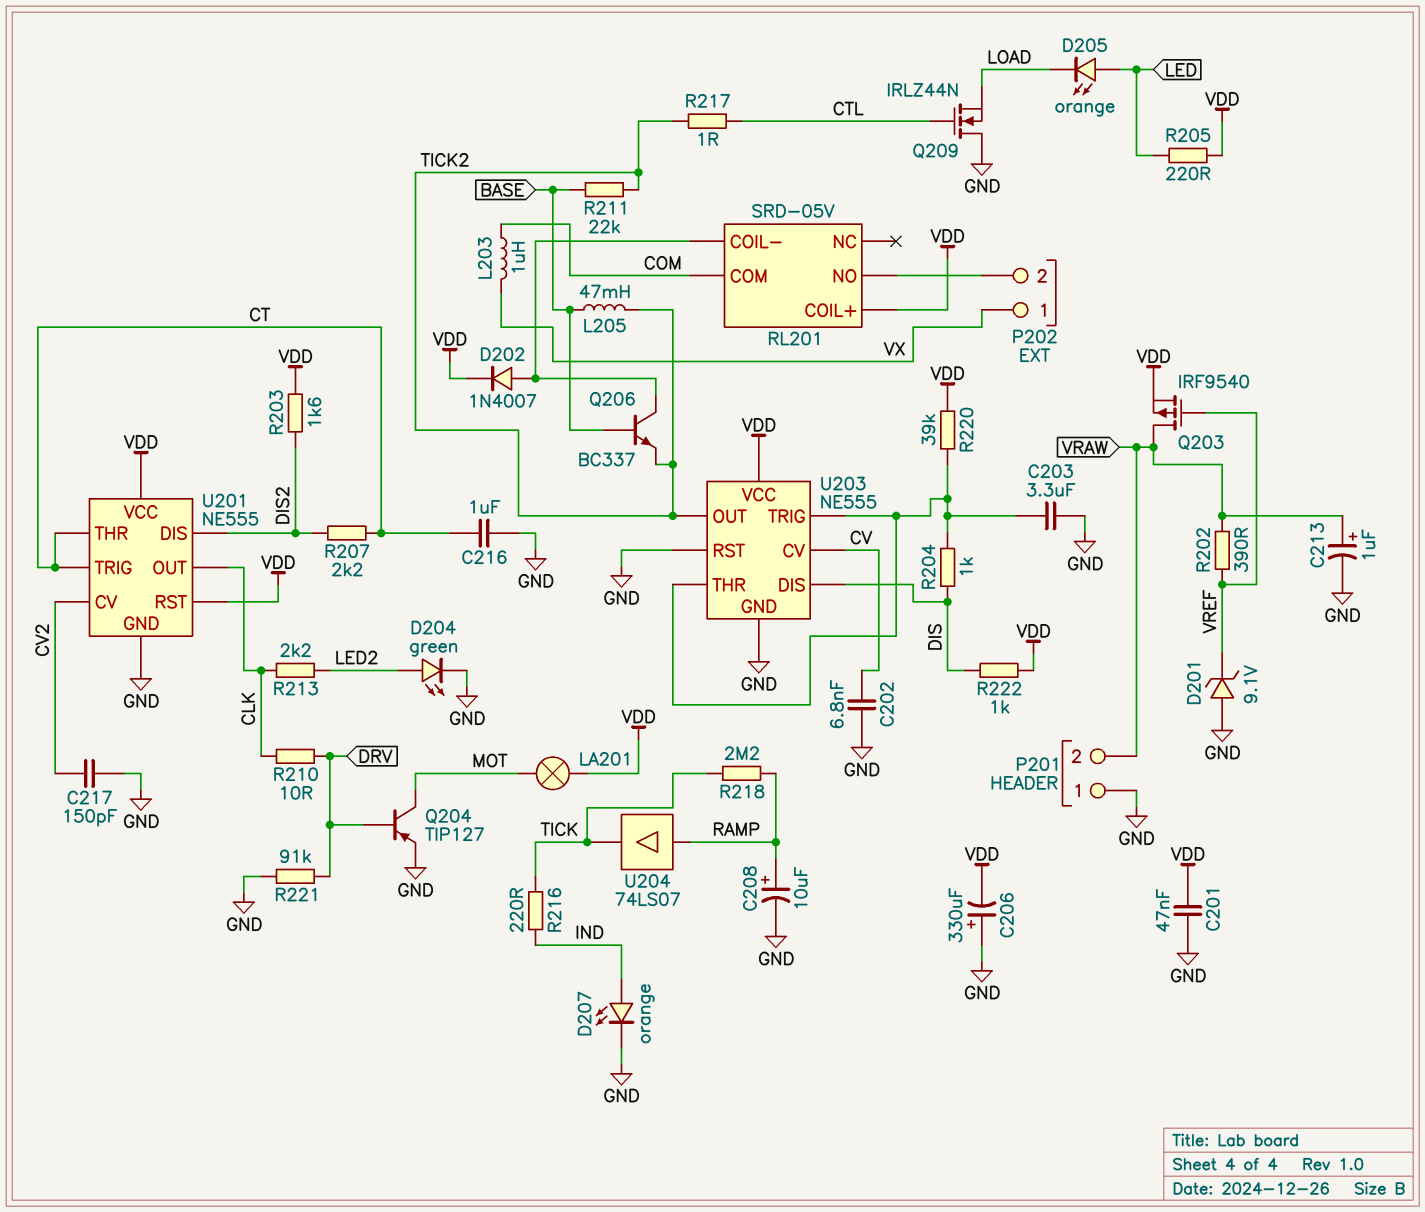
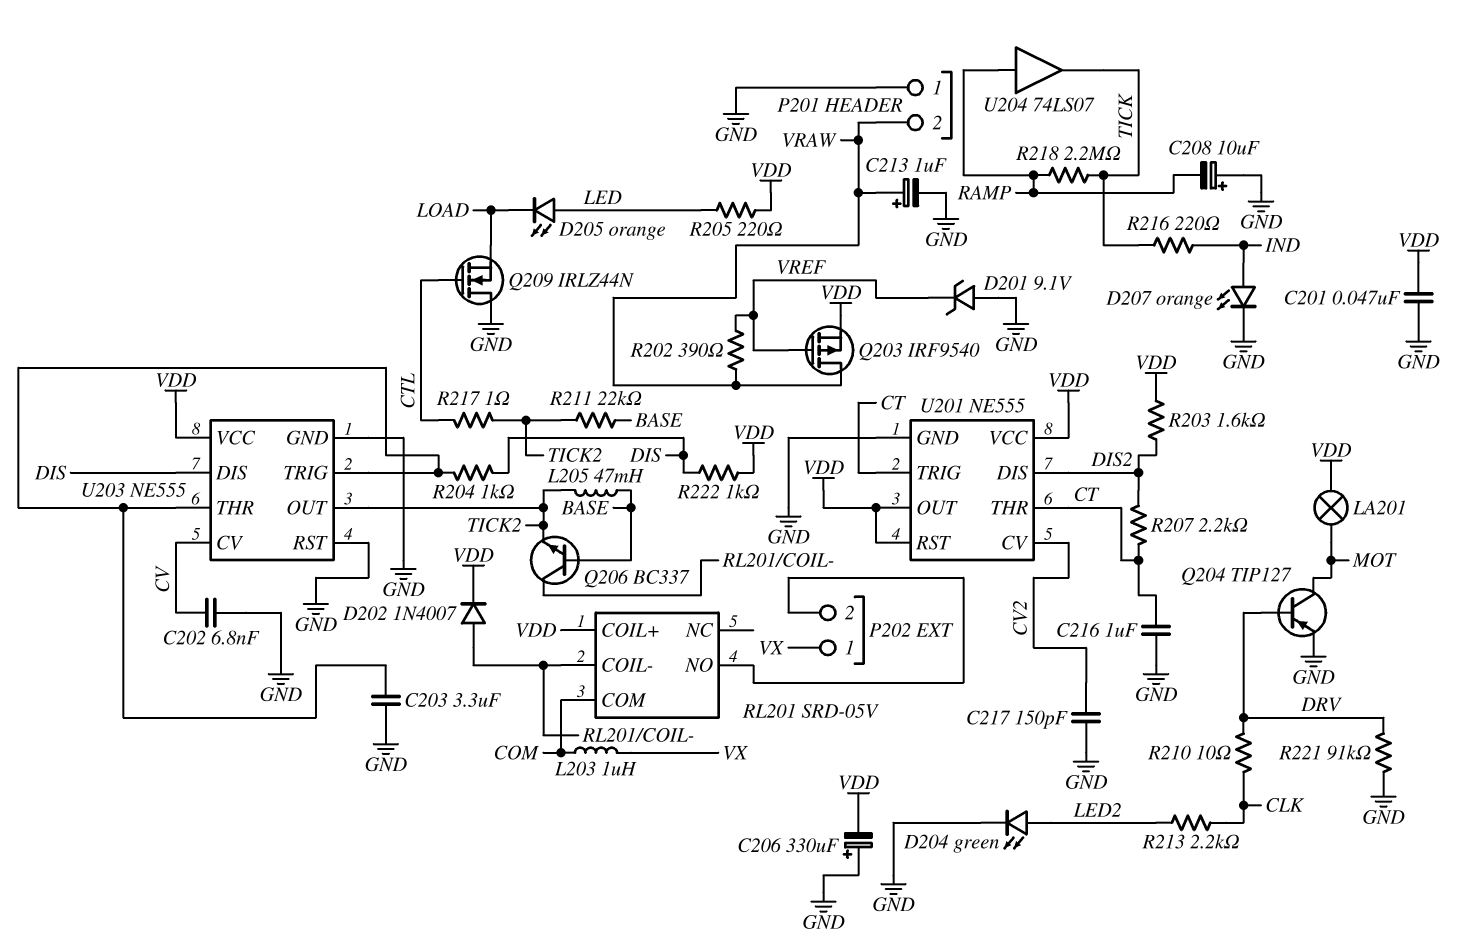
C208: 10uF (plus RAMP, minus GND) -> 10uF (plus GND, minus RAMP)
R220: 39k (U203/THR, VDD) -> none
U201 pin OUT: CLK -> VDD

